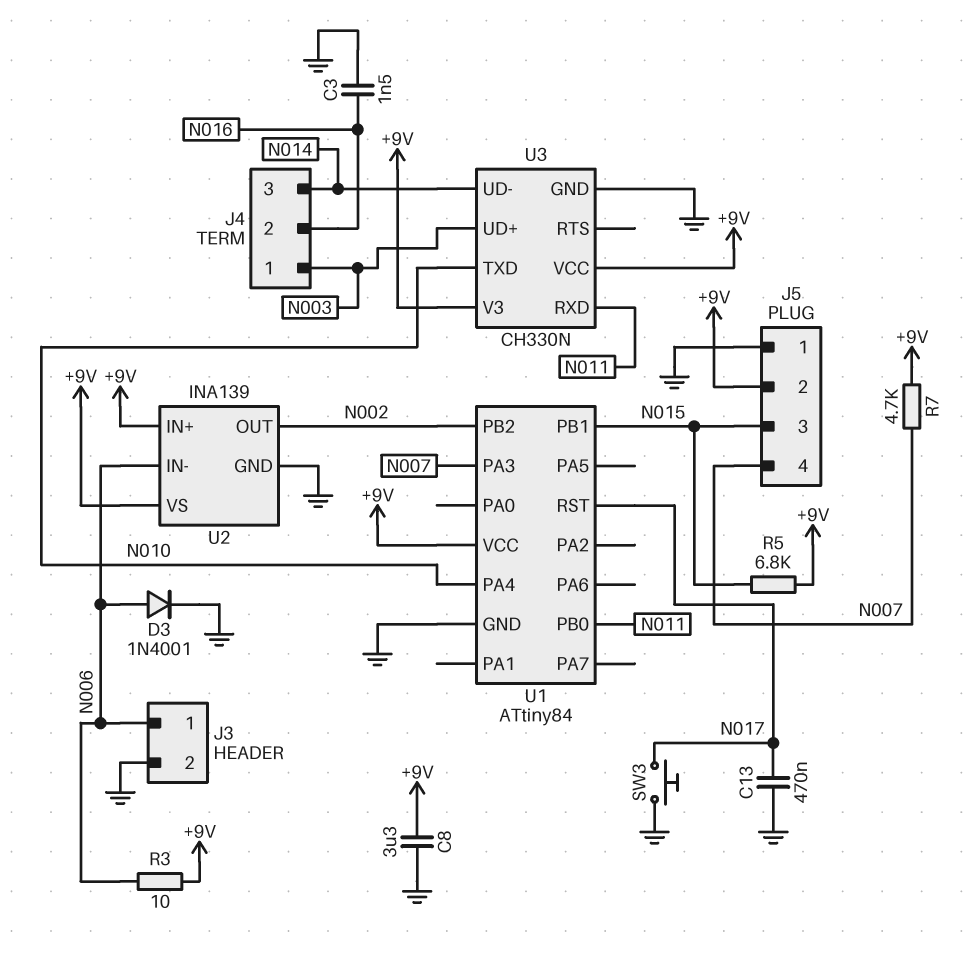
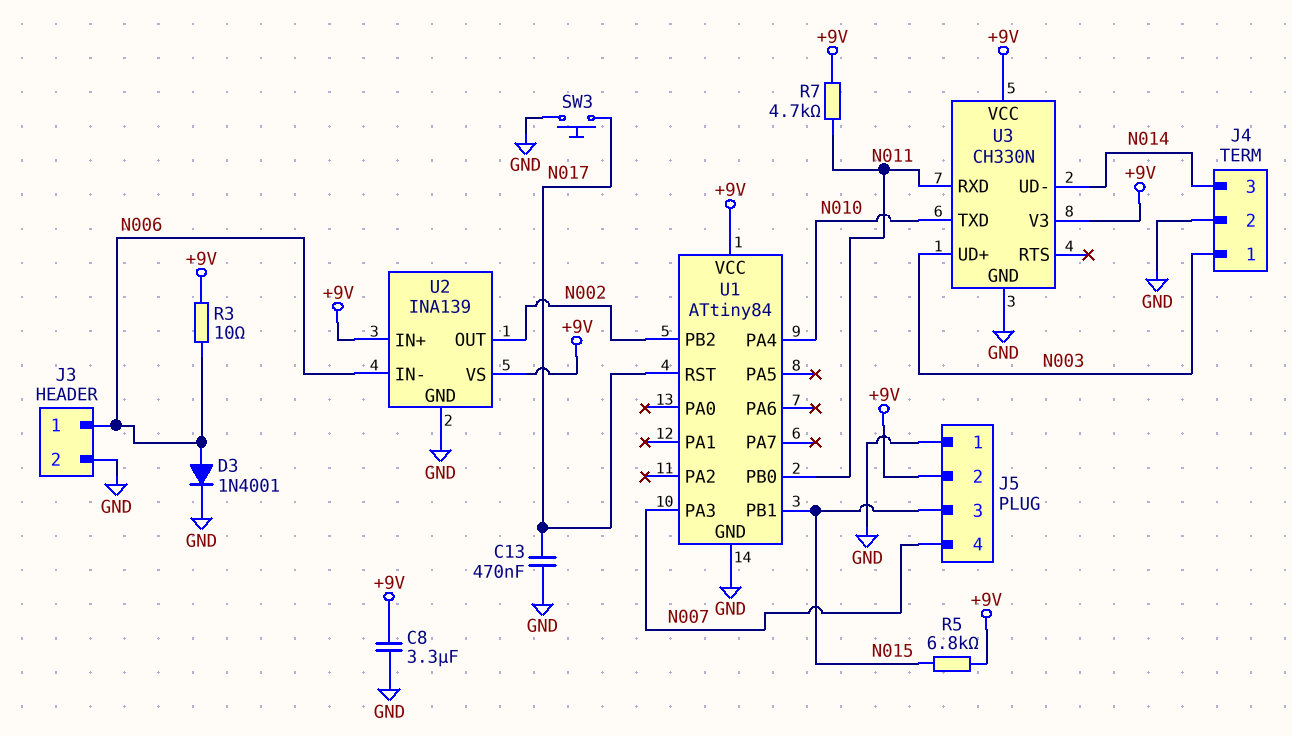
C3: 1.5nF (GND, N016) -> none
J4 pin 2: N016 -> GND
R7: 4.7k (+9V, N007) -> 4.7k (+9V, N011)

